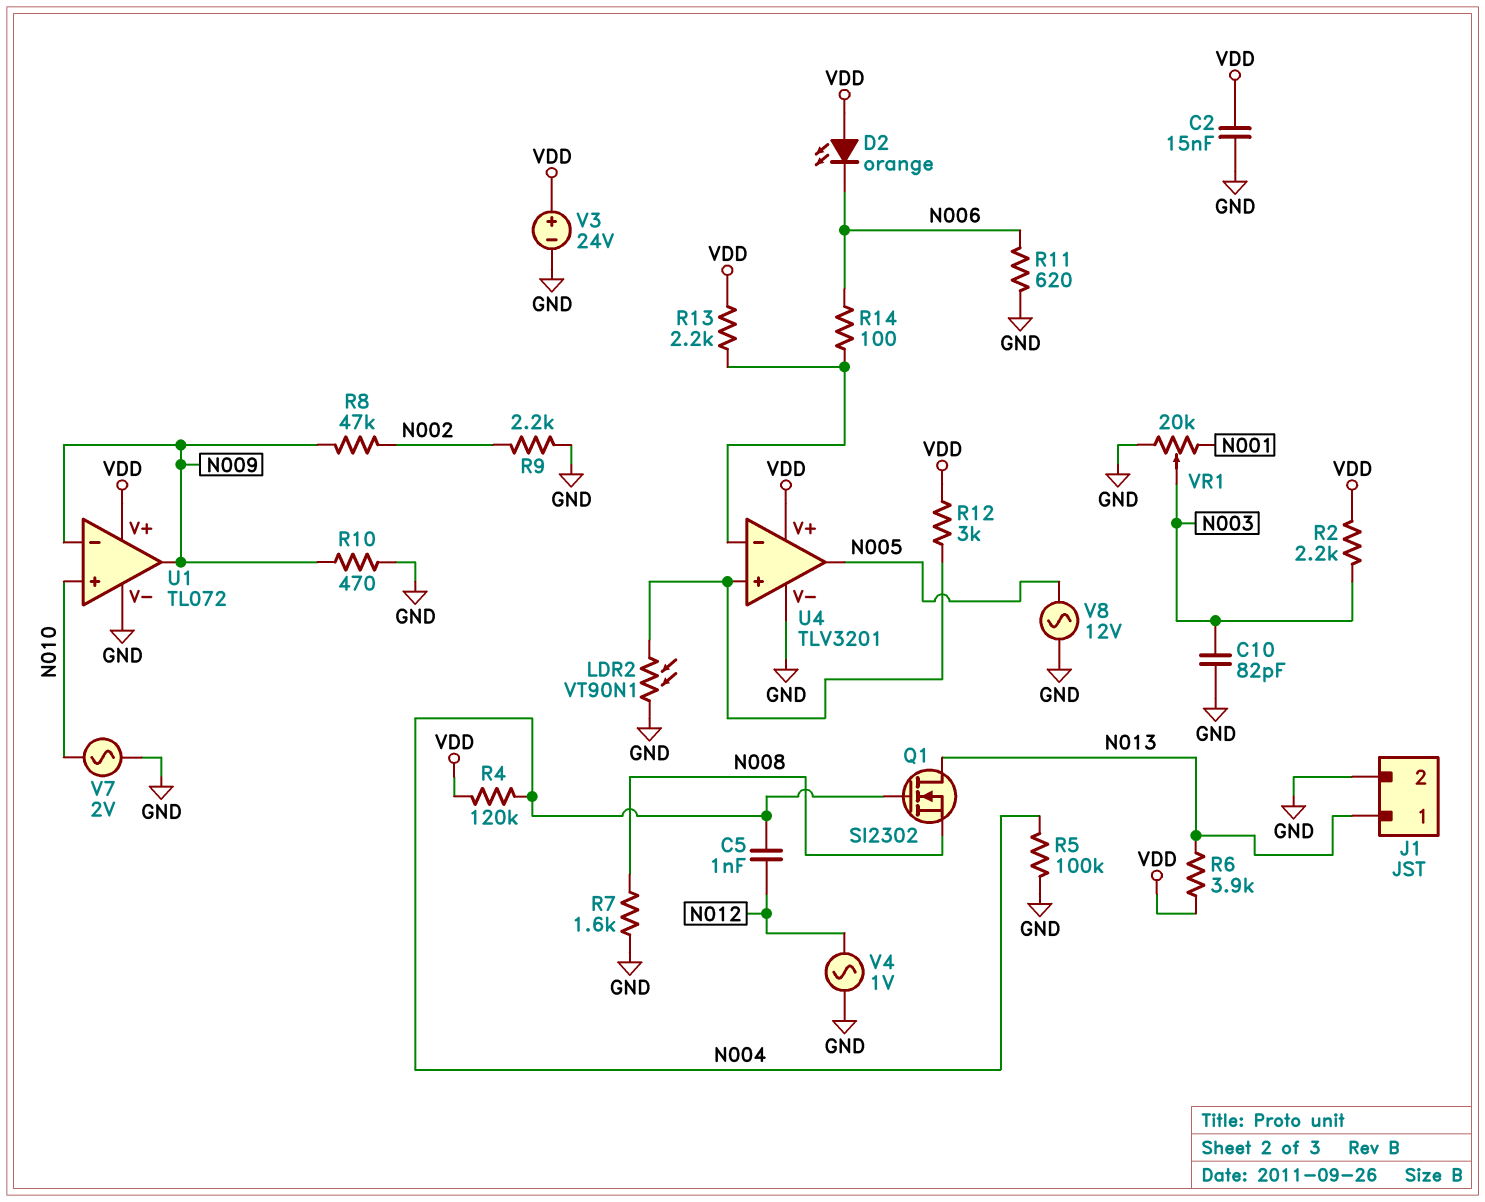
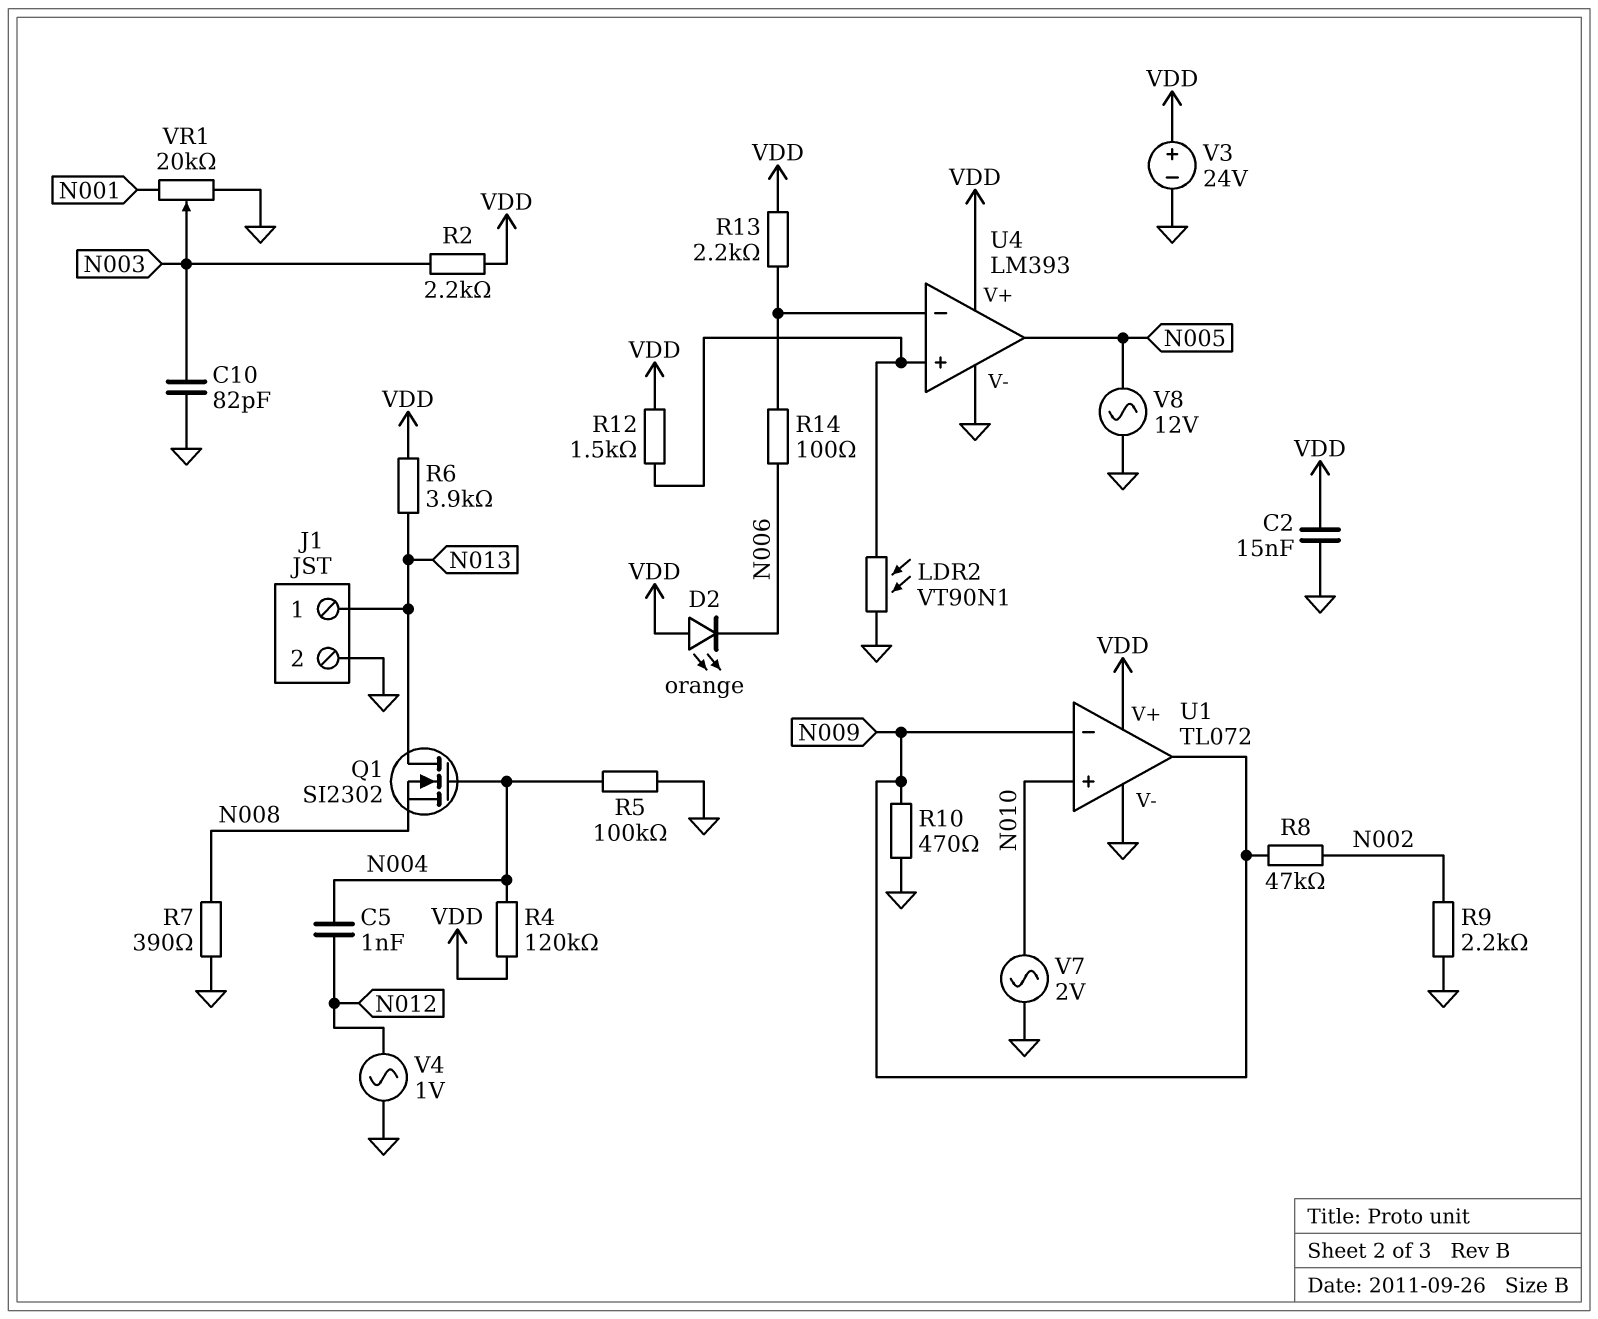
R7: 1.6k (GND, N008) -> 390 (GND, N008)
R11: 620 (GND, N006) -> none
R12: 3k (U4/in+, VDD) -> 1.5k (U4/in+, VDD)
U4: TLV3201 -> LM393

